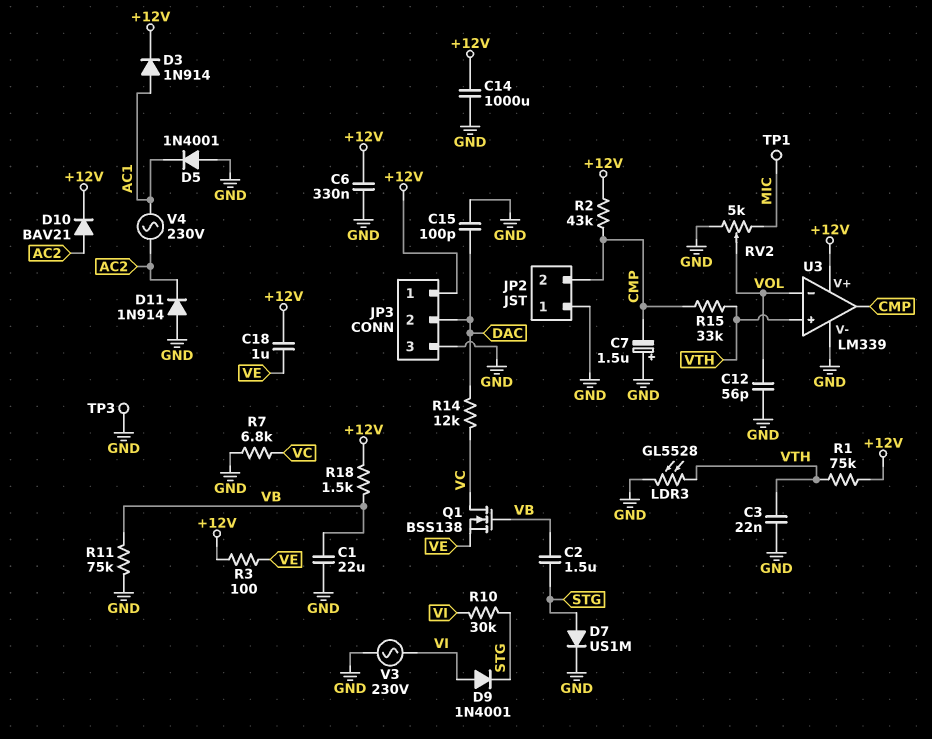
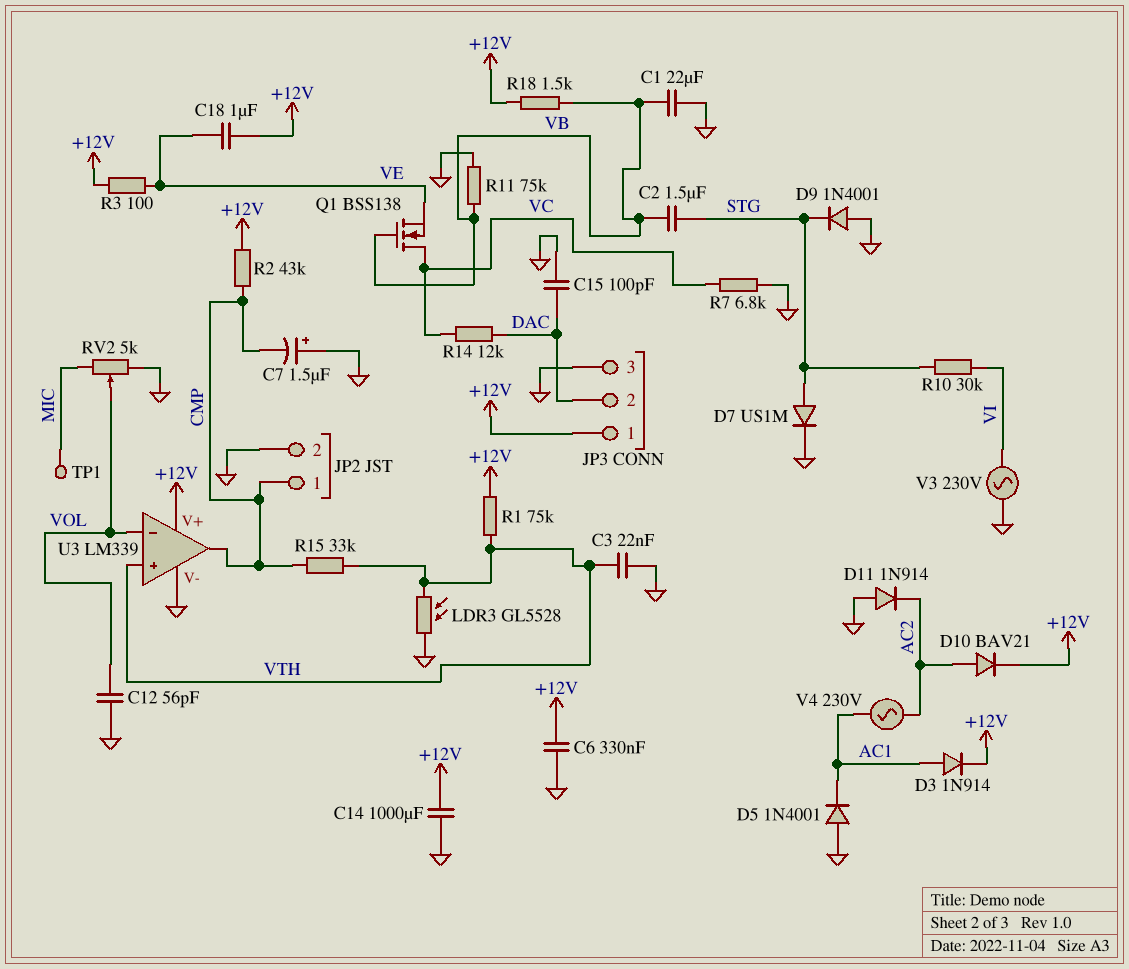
D9: diode 1N4001 (A VI, K STG) -> diode 1N4001 (A GND, K STG)
JP2 pin 1: GND -> CMP
JP2 pin 2: CMP -> GND
TP3: test point (GND) -> none

